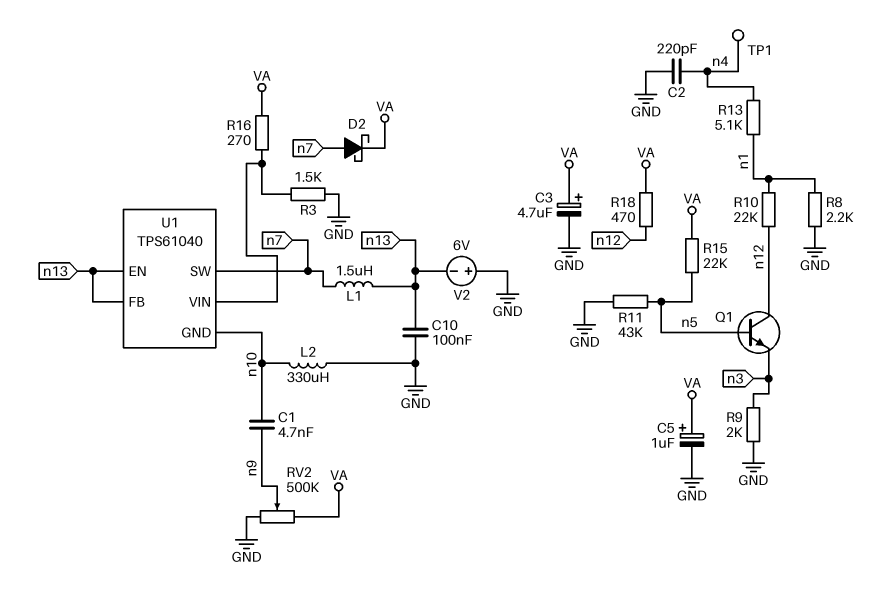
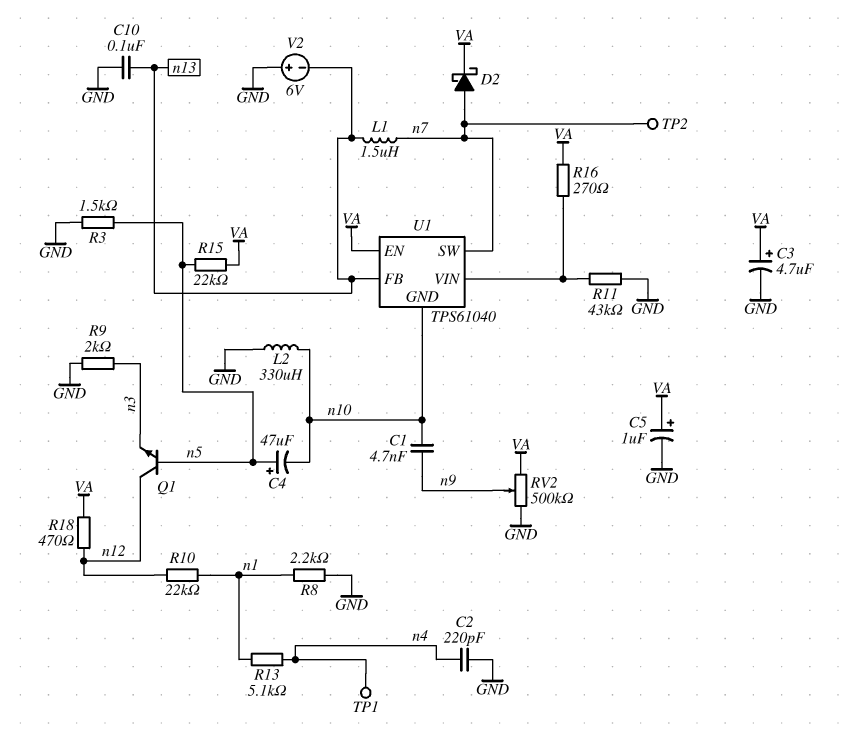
C4: none -> 47uF (plus n5, minus n10)
R3: 1.5k (GND, U1/VIN) -> 1.5k (GND, n5)
R11: 43k (GND, n5) -> 43k (GND, U1/VIN)
TP2: none -> test point (n7)
U1 pin EN: n13 -> VA

